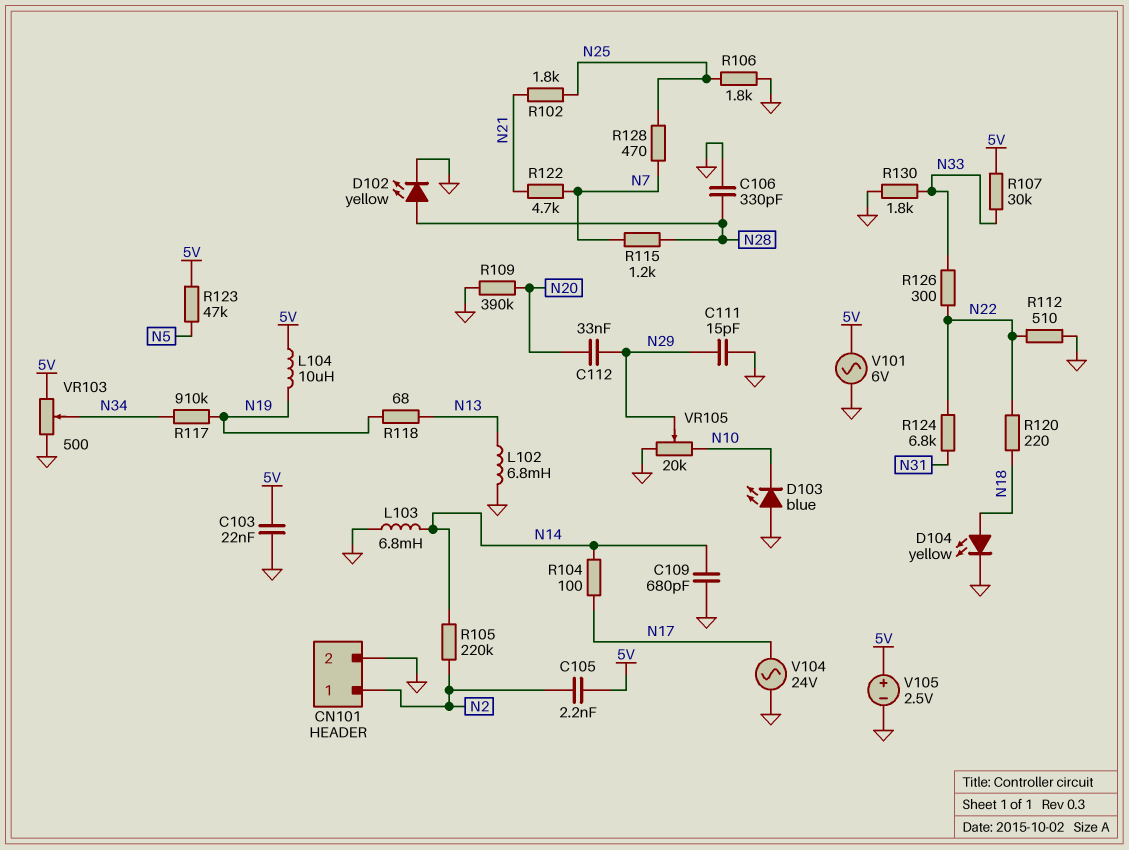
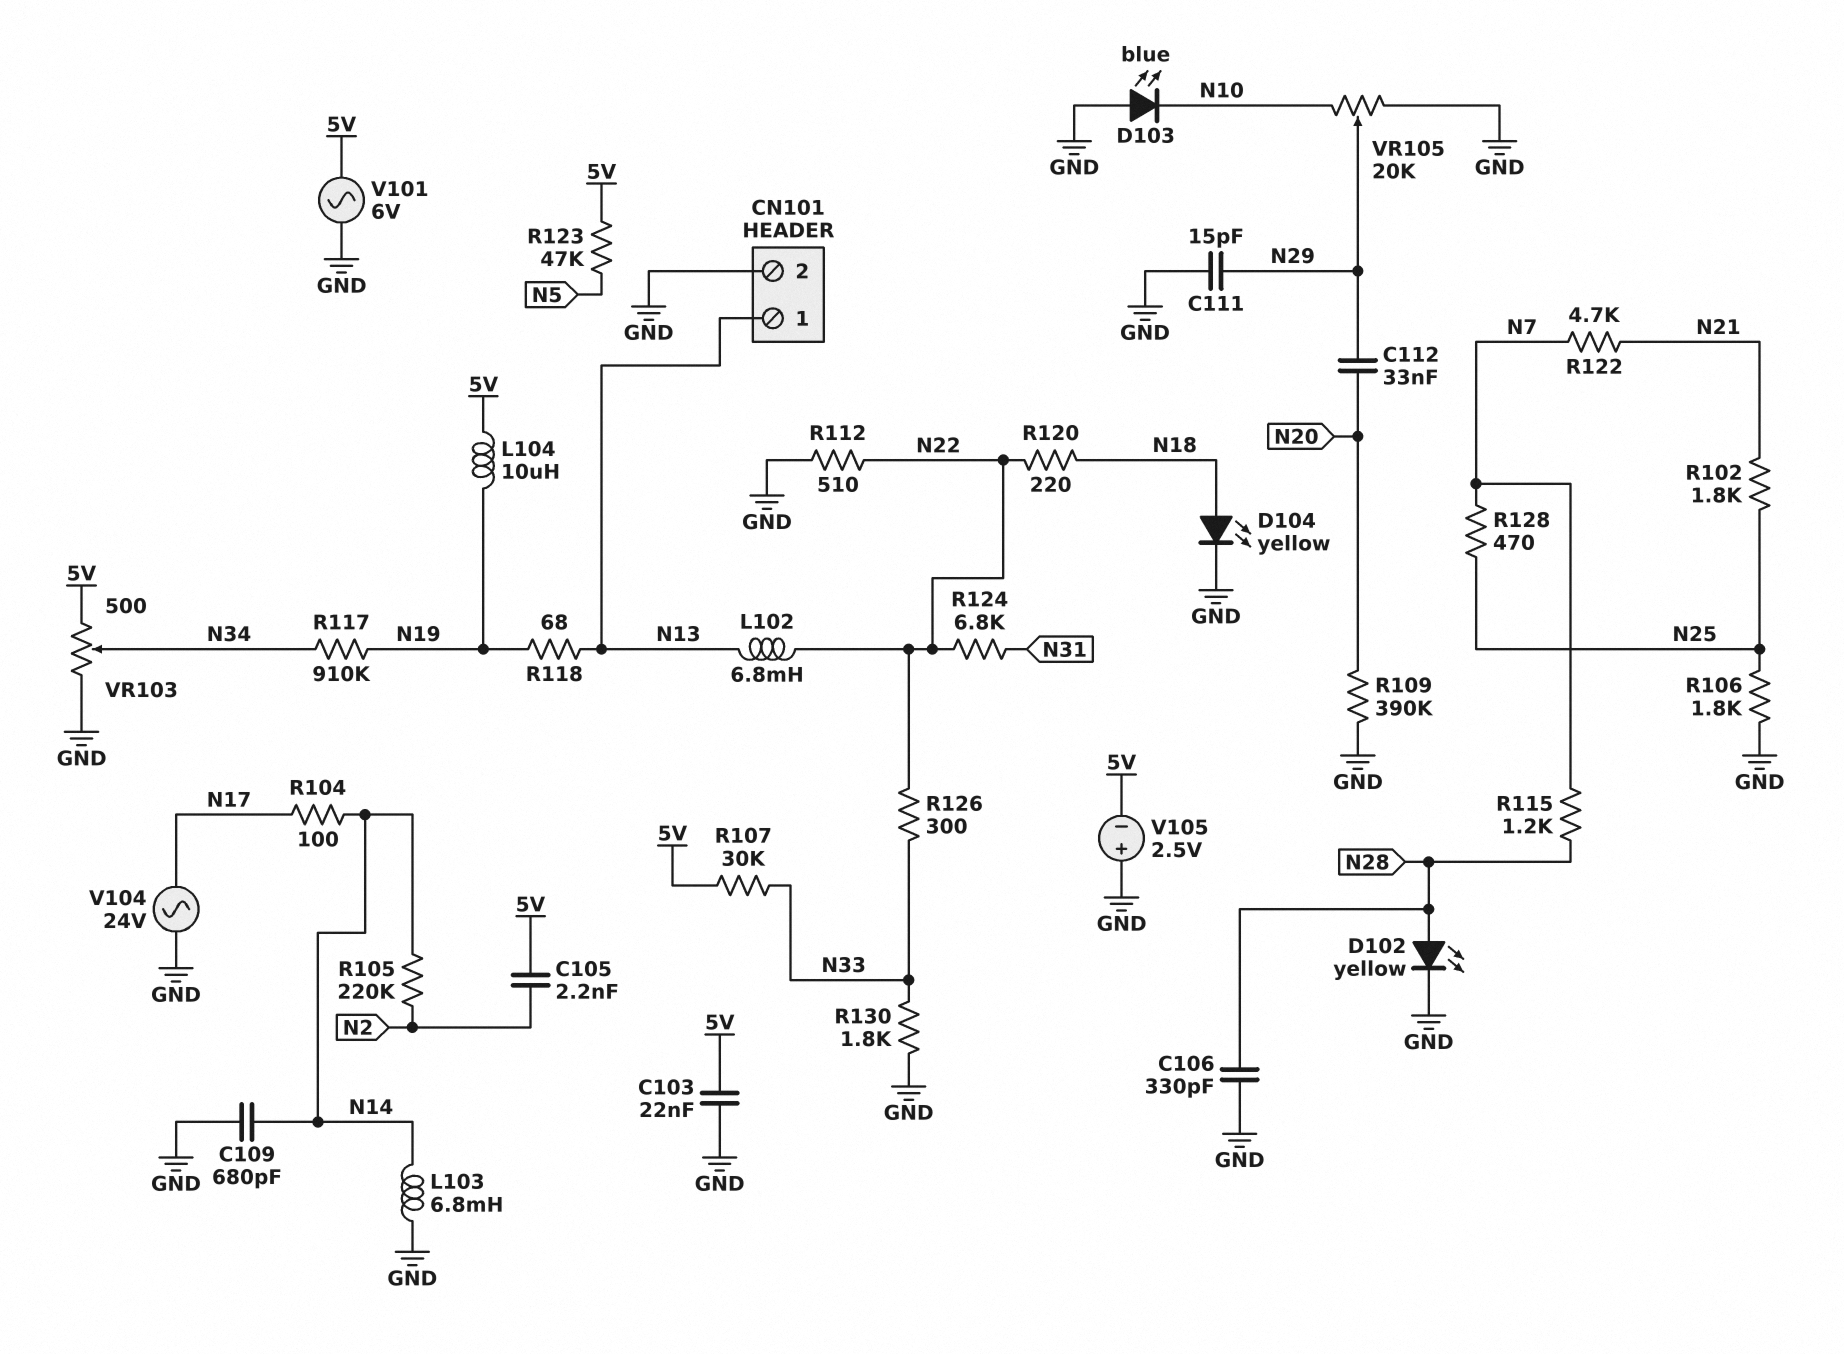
CN101 pin 1: N2 -> N13
L102: 6.8mH (GND, N13) -> 6.8mH (N13, N22)
V105: 2.5V (plus 5V, minus GND) -> 2.5V (plus GND, minus 5V)

